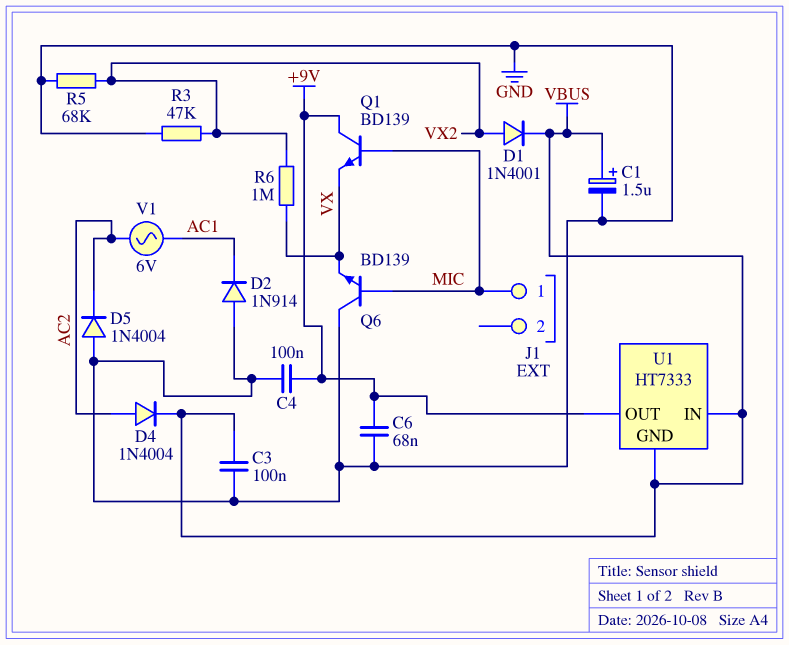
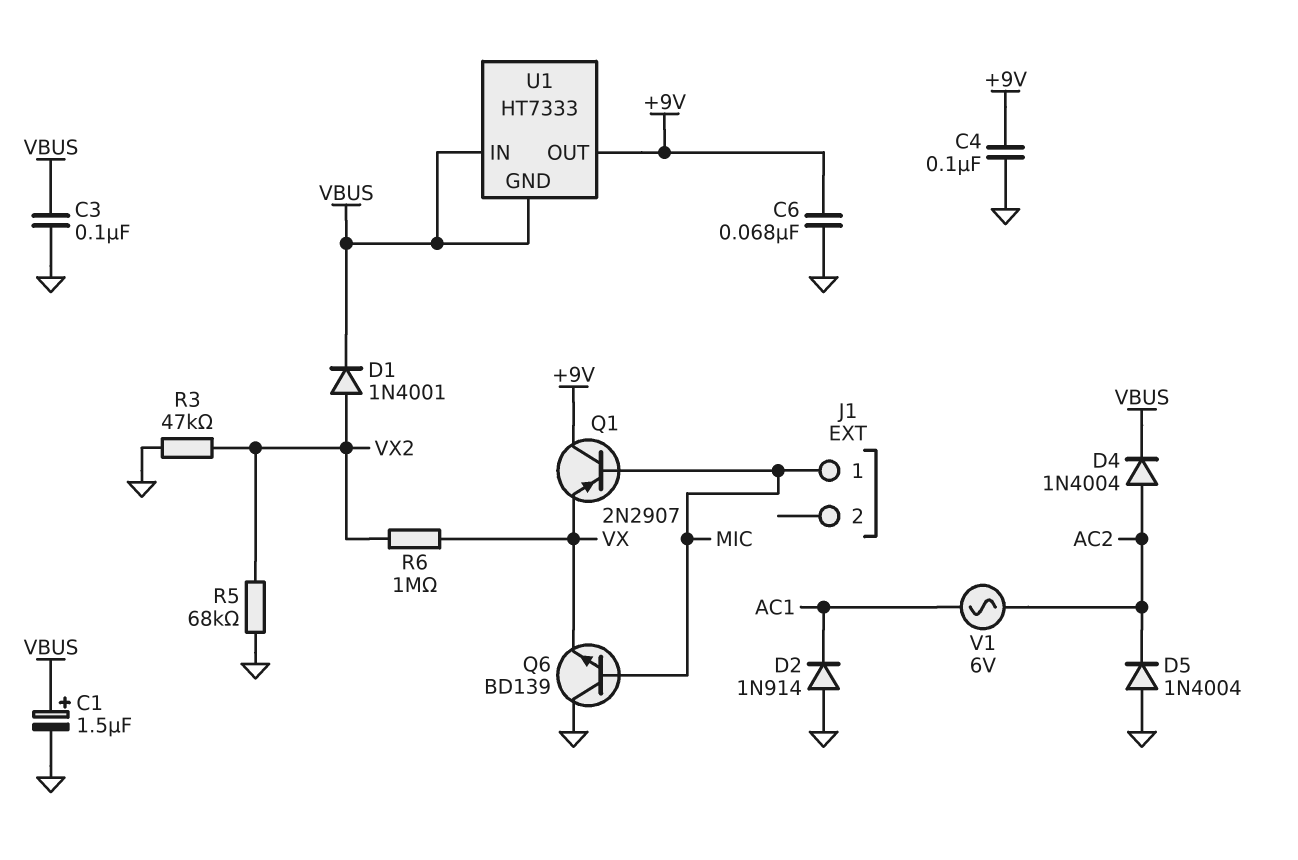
Q1: NPN BD139 (B MIC, C +9V, E VX) -> PNP 2N2907 (B MIC, C +9V, E VX)

